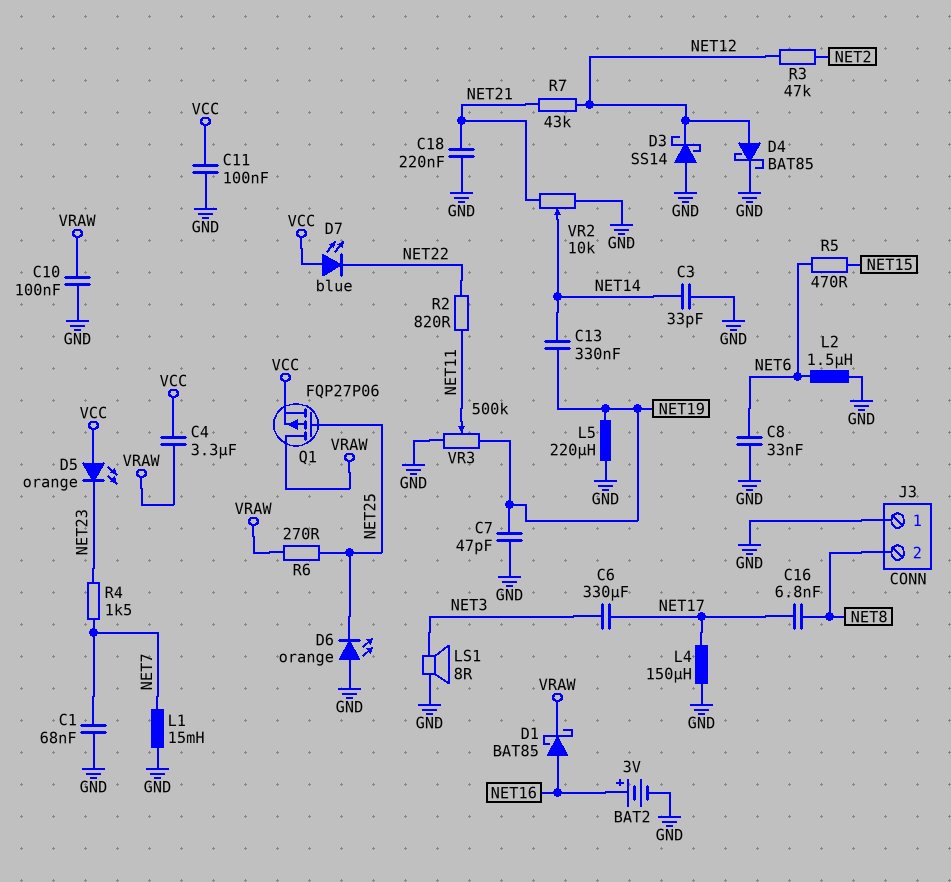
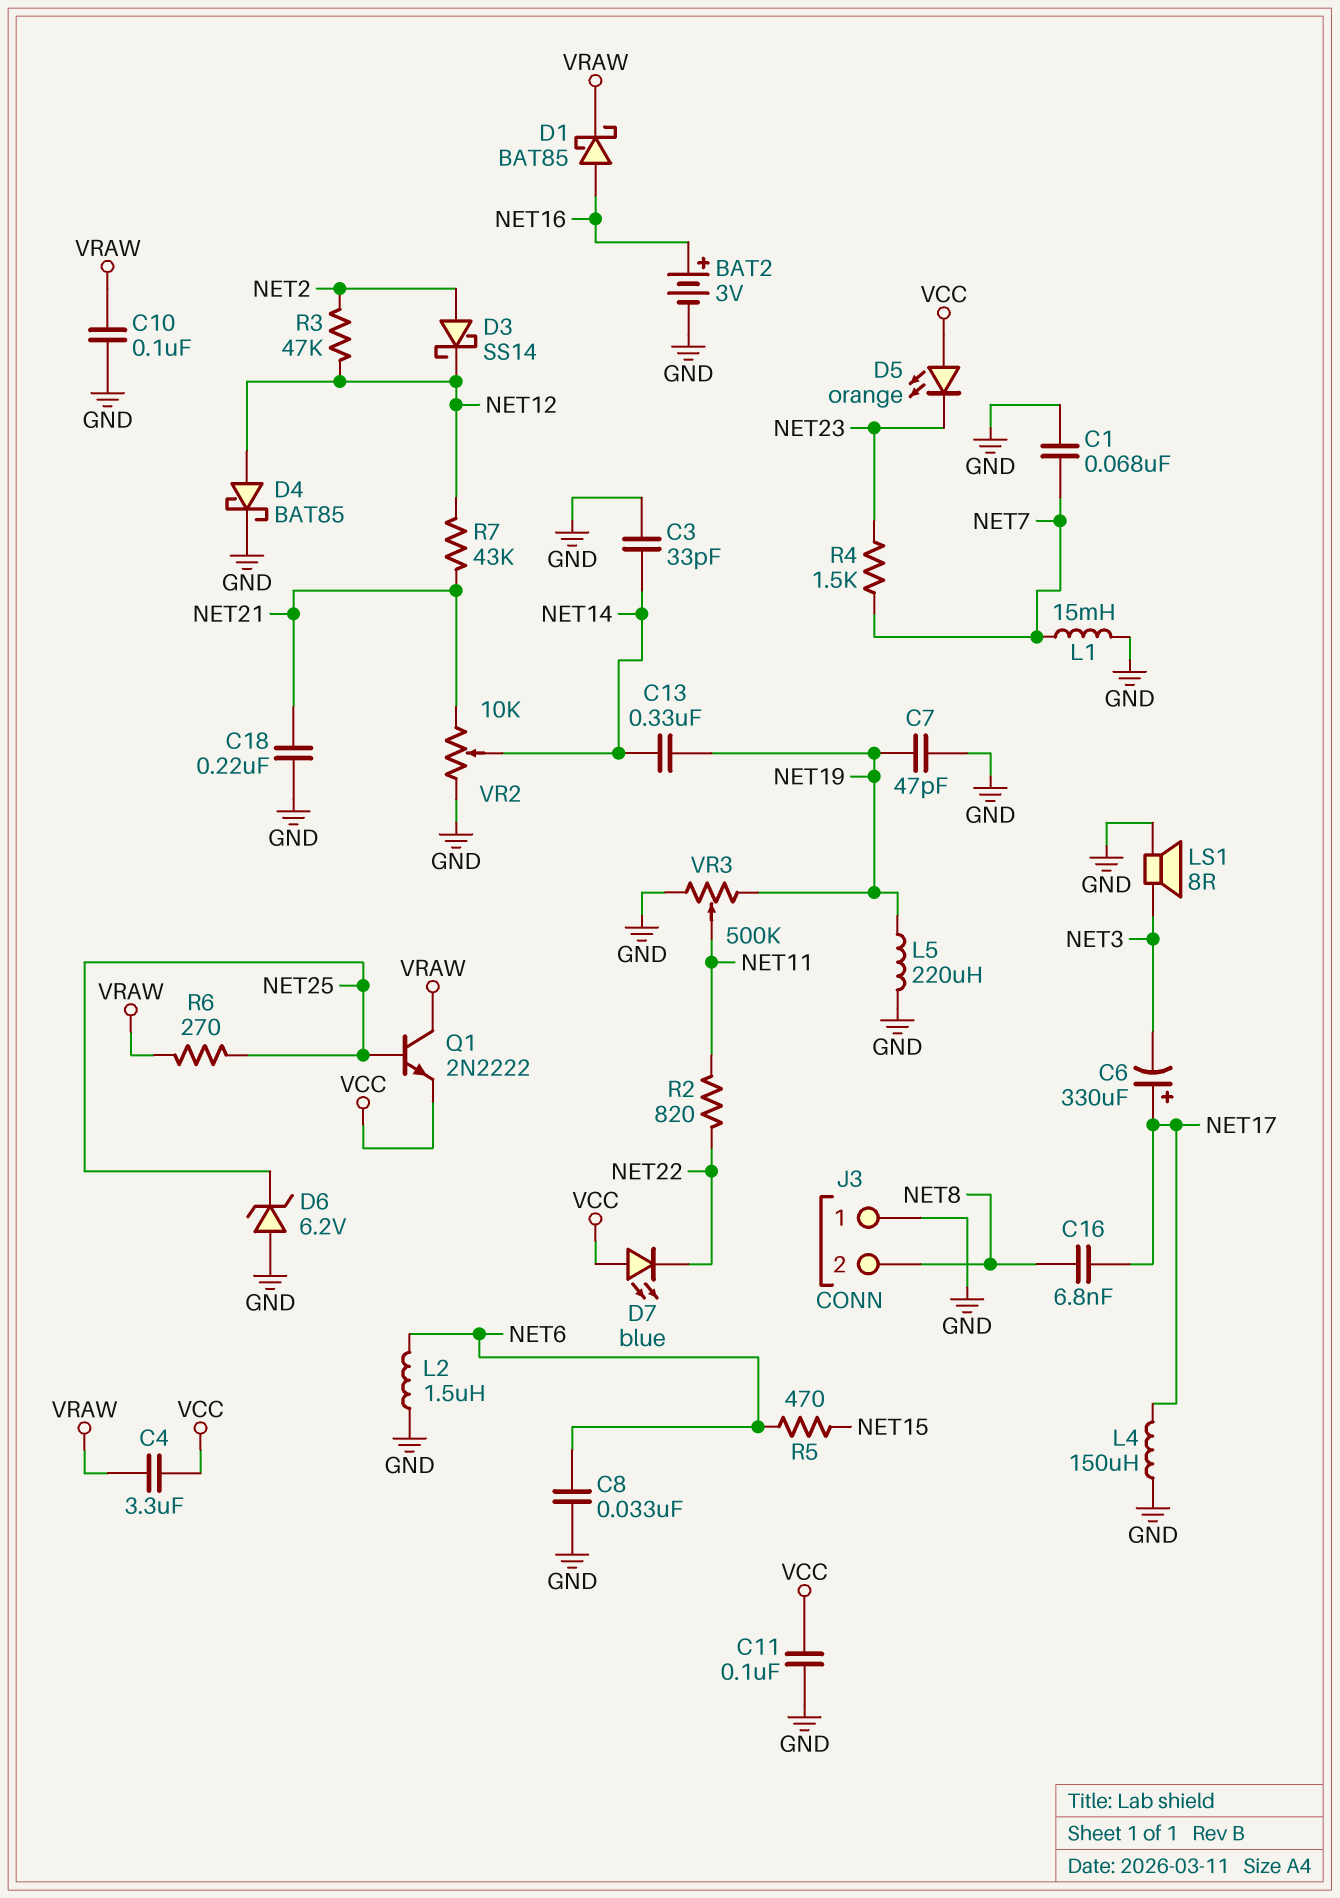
C6: 330uF (NET3, NET17) -> 330uF (plus NET17, minus NET3)
D3: schottky SS14 (A GND, K NET12) -> schottky SS14 (A NET2, K NET12)
D6: LED orange (A GND, K NET25) -> zener 6.2V (A GND, K NET25)
Q1: PMOS FQP27P06 (G NET25, D VRAW, S VCC) -> NPN 2N2222 (B NET25, C VRAW, E VCC)

